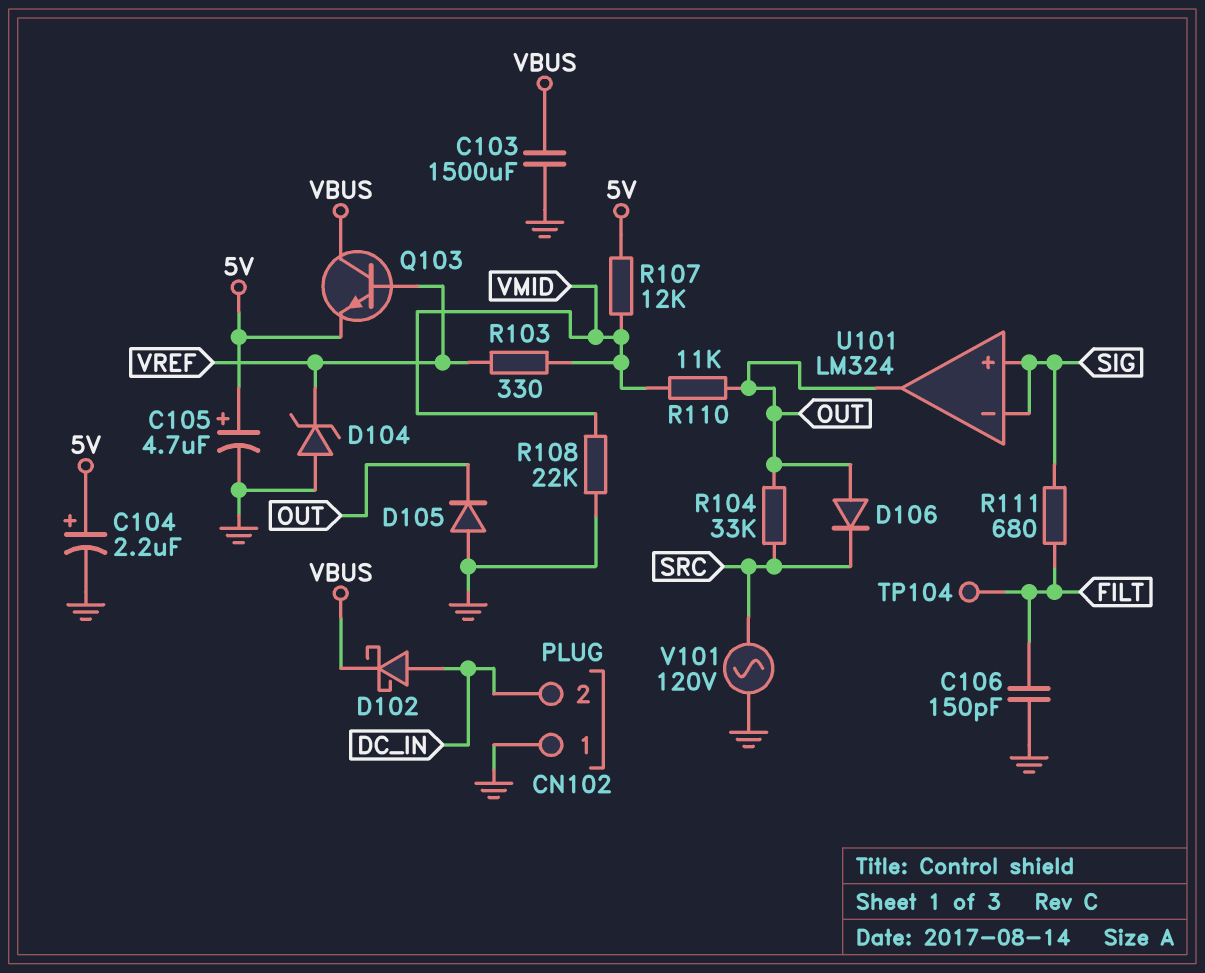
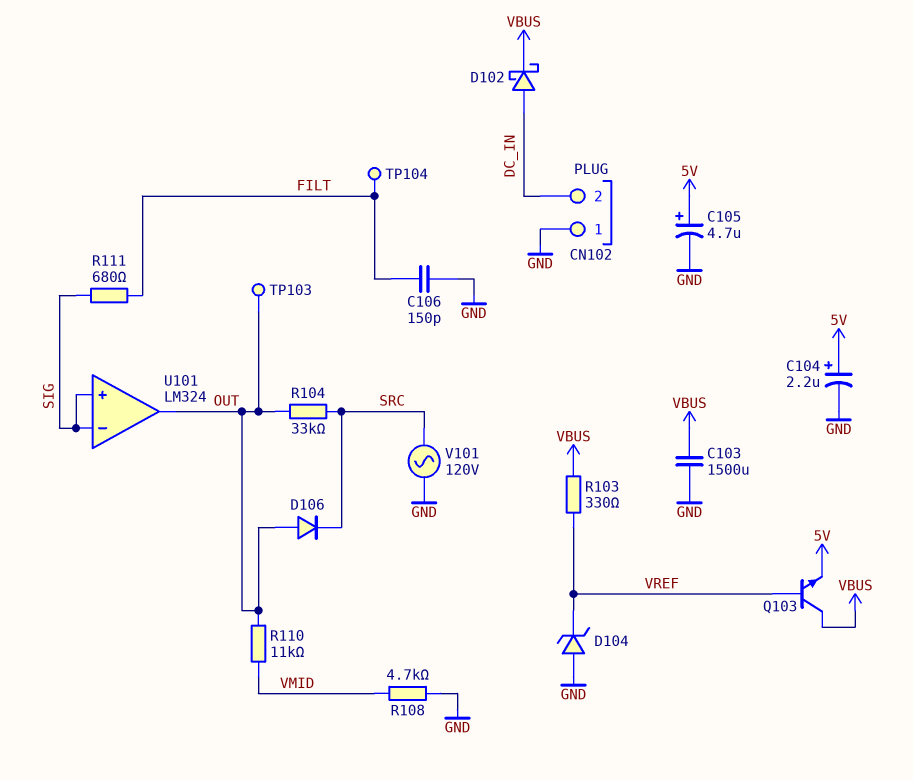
D105: diode (A GND, K OUT) -> none
R103: 330 (VMID, VREF) -> 330 (VBUS, VREF)
R107: 12k (5V, VMID) -> none
R108: 22k (GND, VMID) -> 4.7k (GND, VMID)
TP103: none -> test point (OUT)

